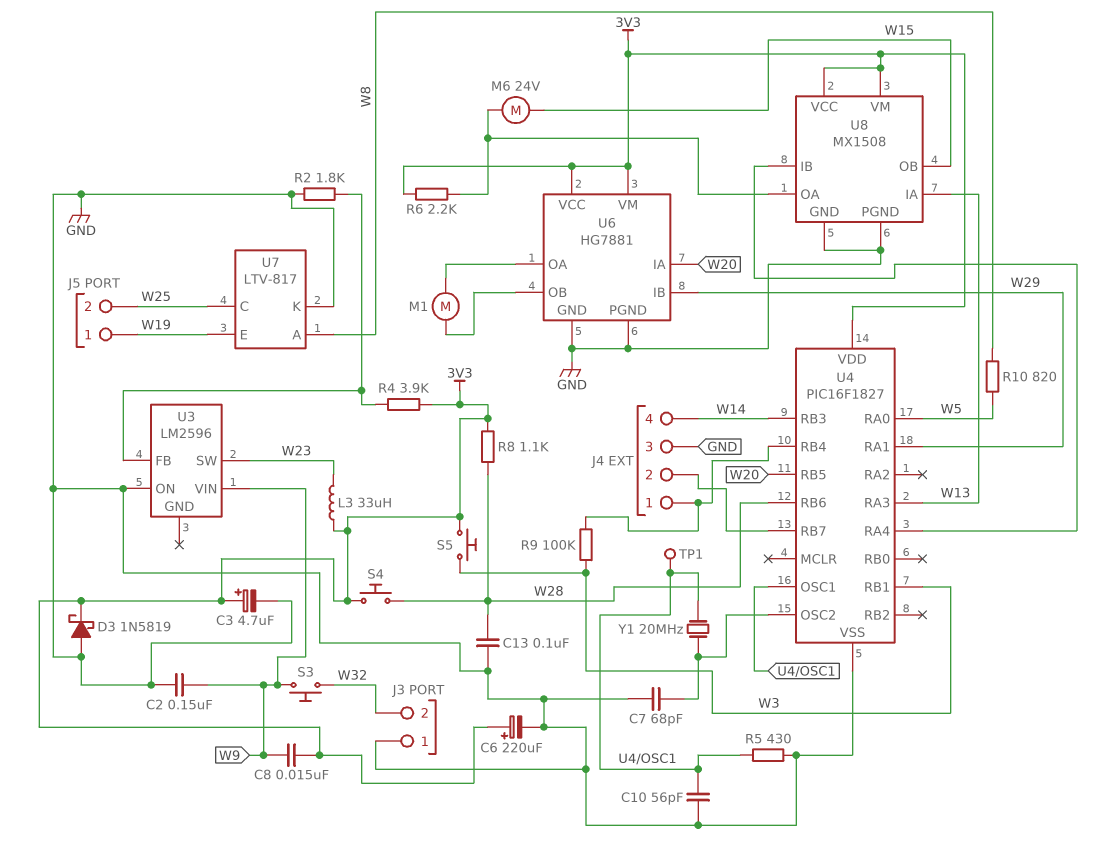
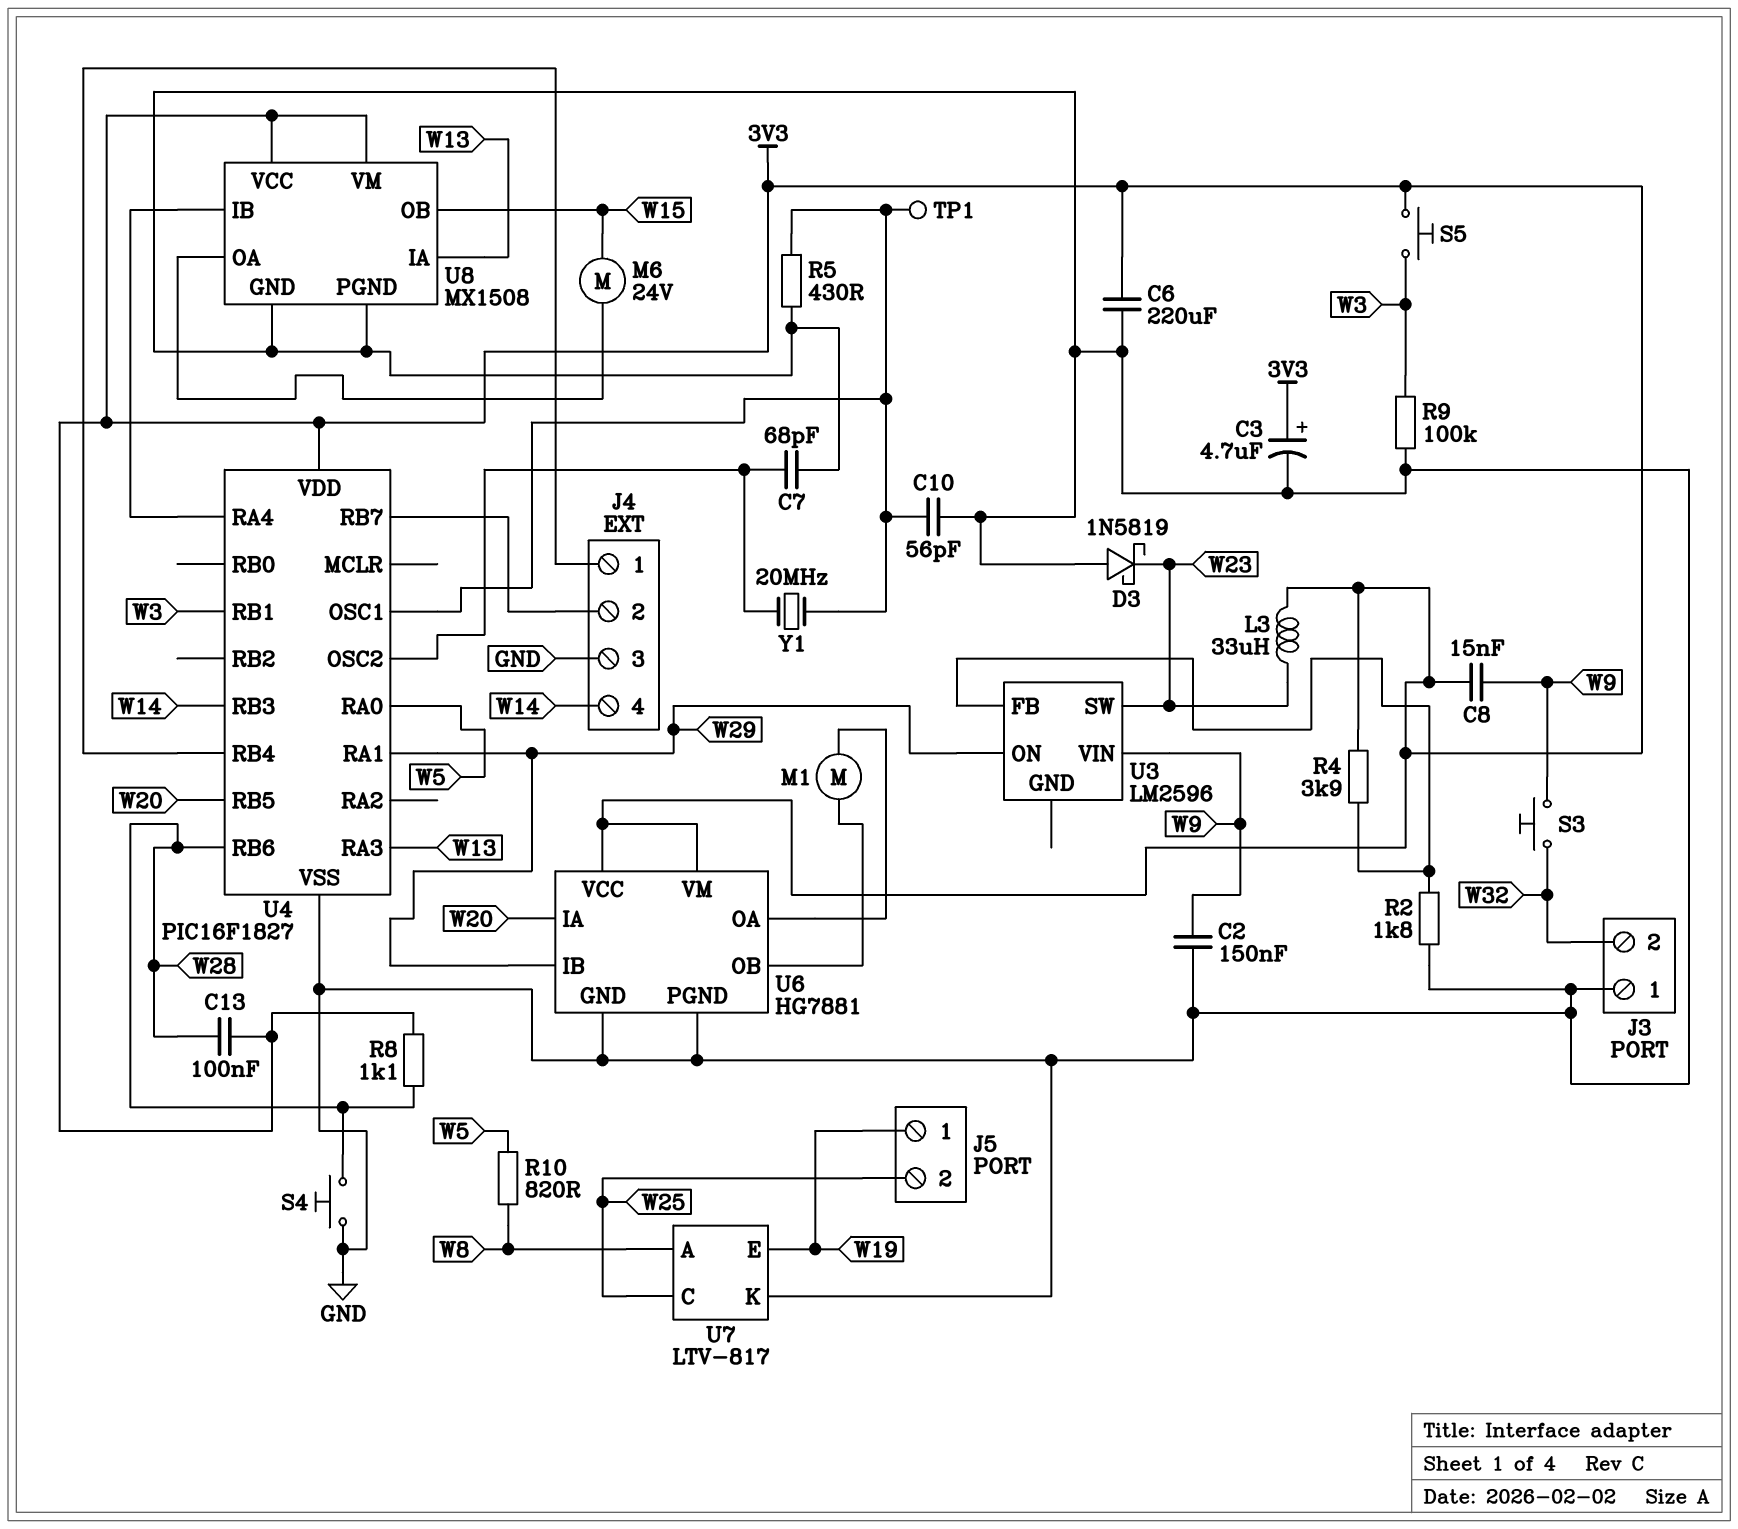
C6: 220uF (plus 3V3, minus GND) -> 220uF (3V3, GND)
C13: 100nF (GND, W28) -> 100nF (3V3, W28)
D3: schottky 1N5819 (A GND, K 3V3) -> schottky 1N5819 (A GND, K W23)
R6: 2.2k (3V3, U8/OA) -> none
R9: 100k (J4/1, W3) -> 100k (GND, W3)
S4: button (3V3, W28) -> button (GND, W28)
U3 pin ON: GND -> W29

